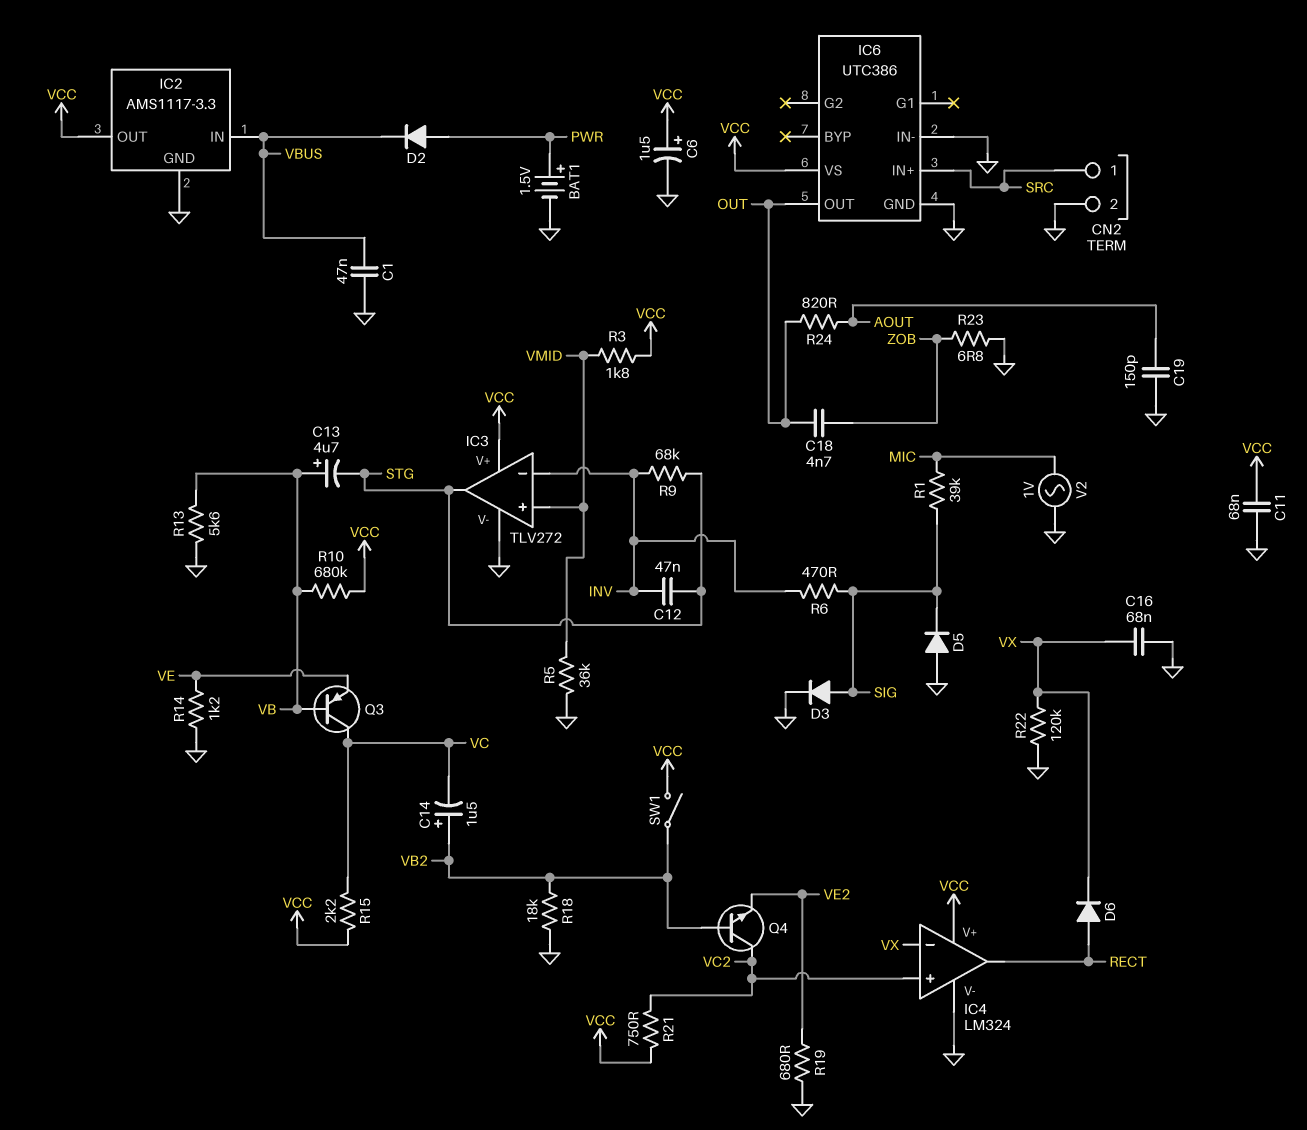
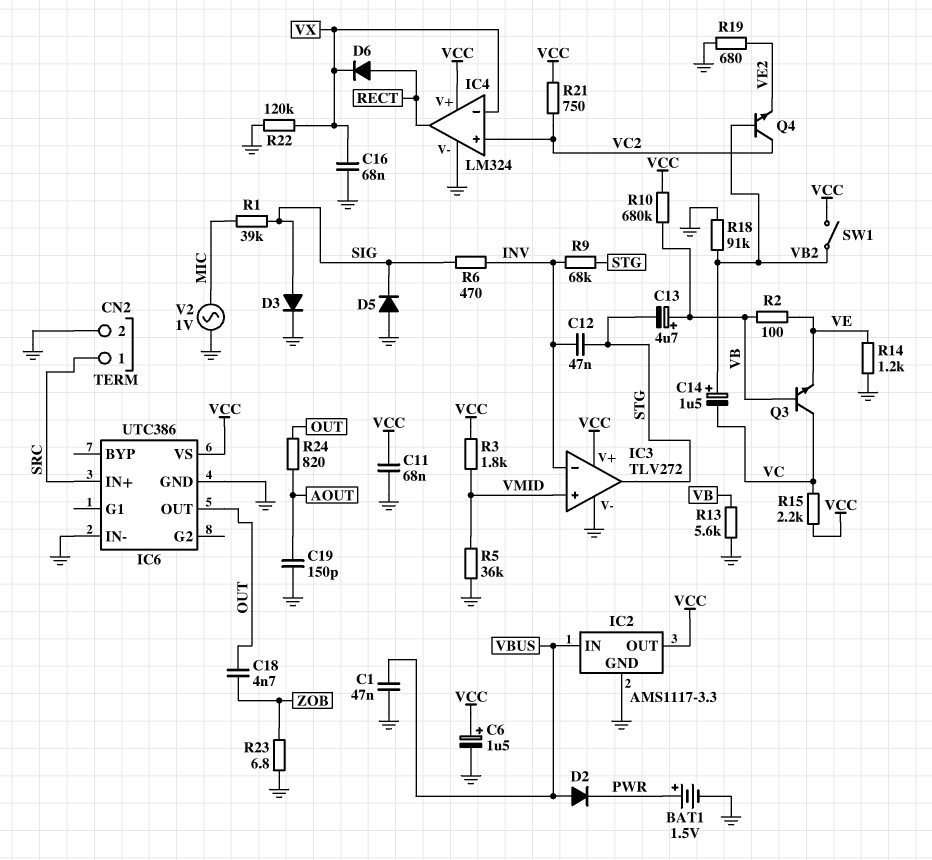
D2: diode (A PWR, K VBUS) -> diode (A VBUS, K PWR)
Q3: PNP (B VB, C VC, E VE) -> NPN (B VB, C VC, E VE)
R2: none -> 100 (VB, VE)
R18: 18k (GND, VB2) -> 91k (GND, VB2)

